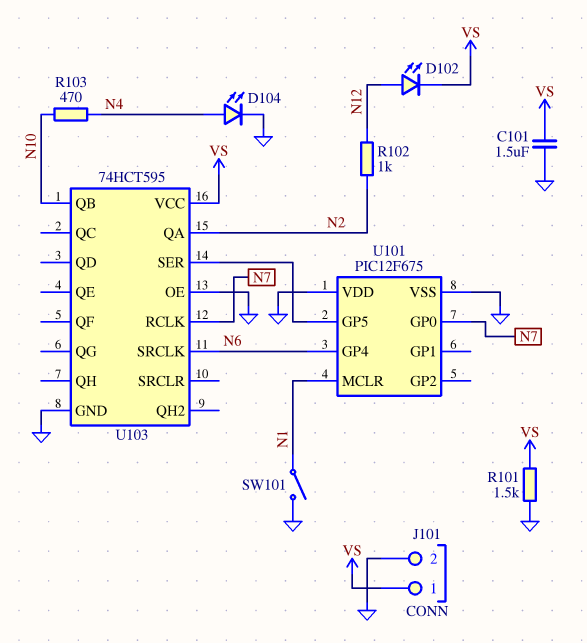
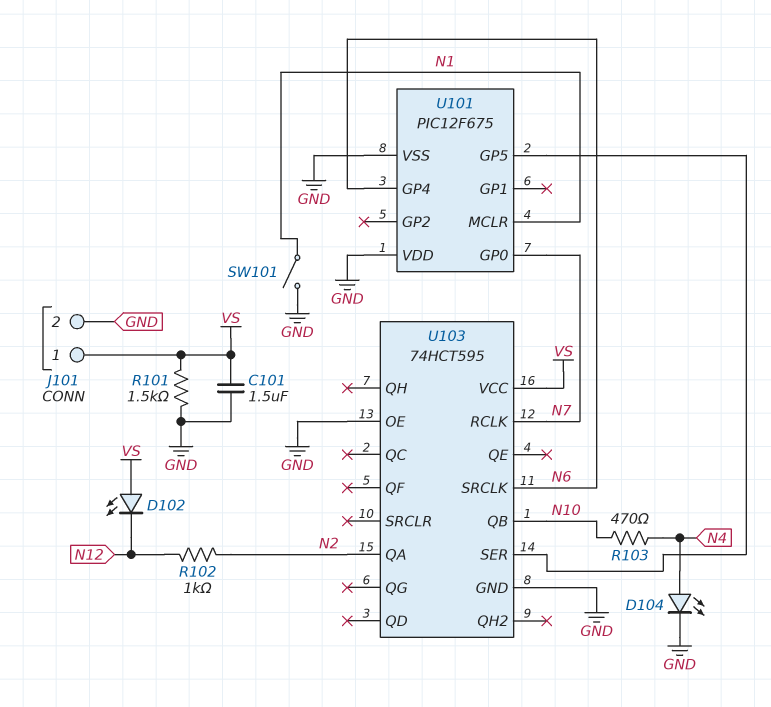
D102: LED (A N12, K VS) -> LED (A VS, K N12)

